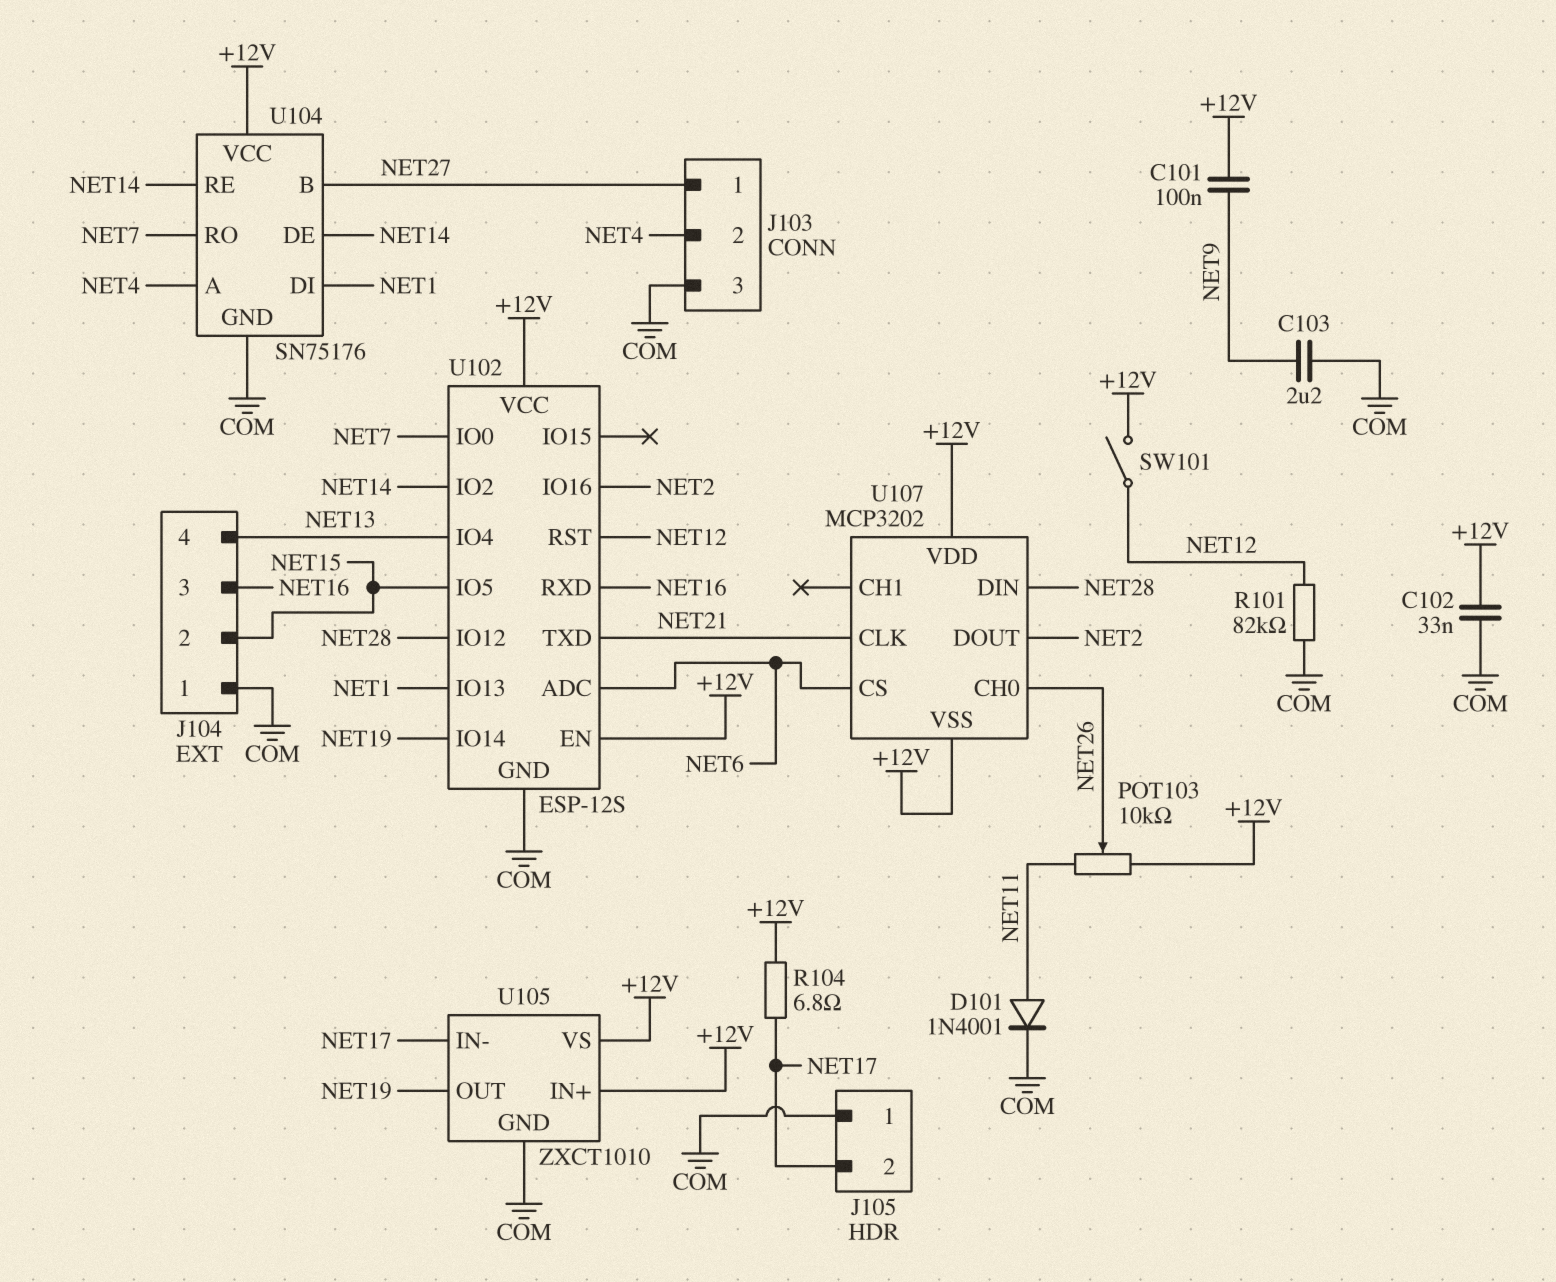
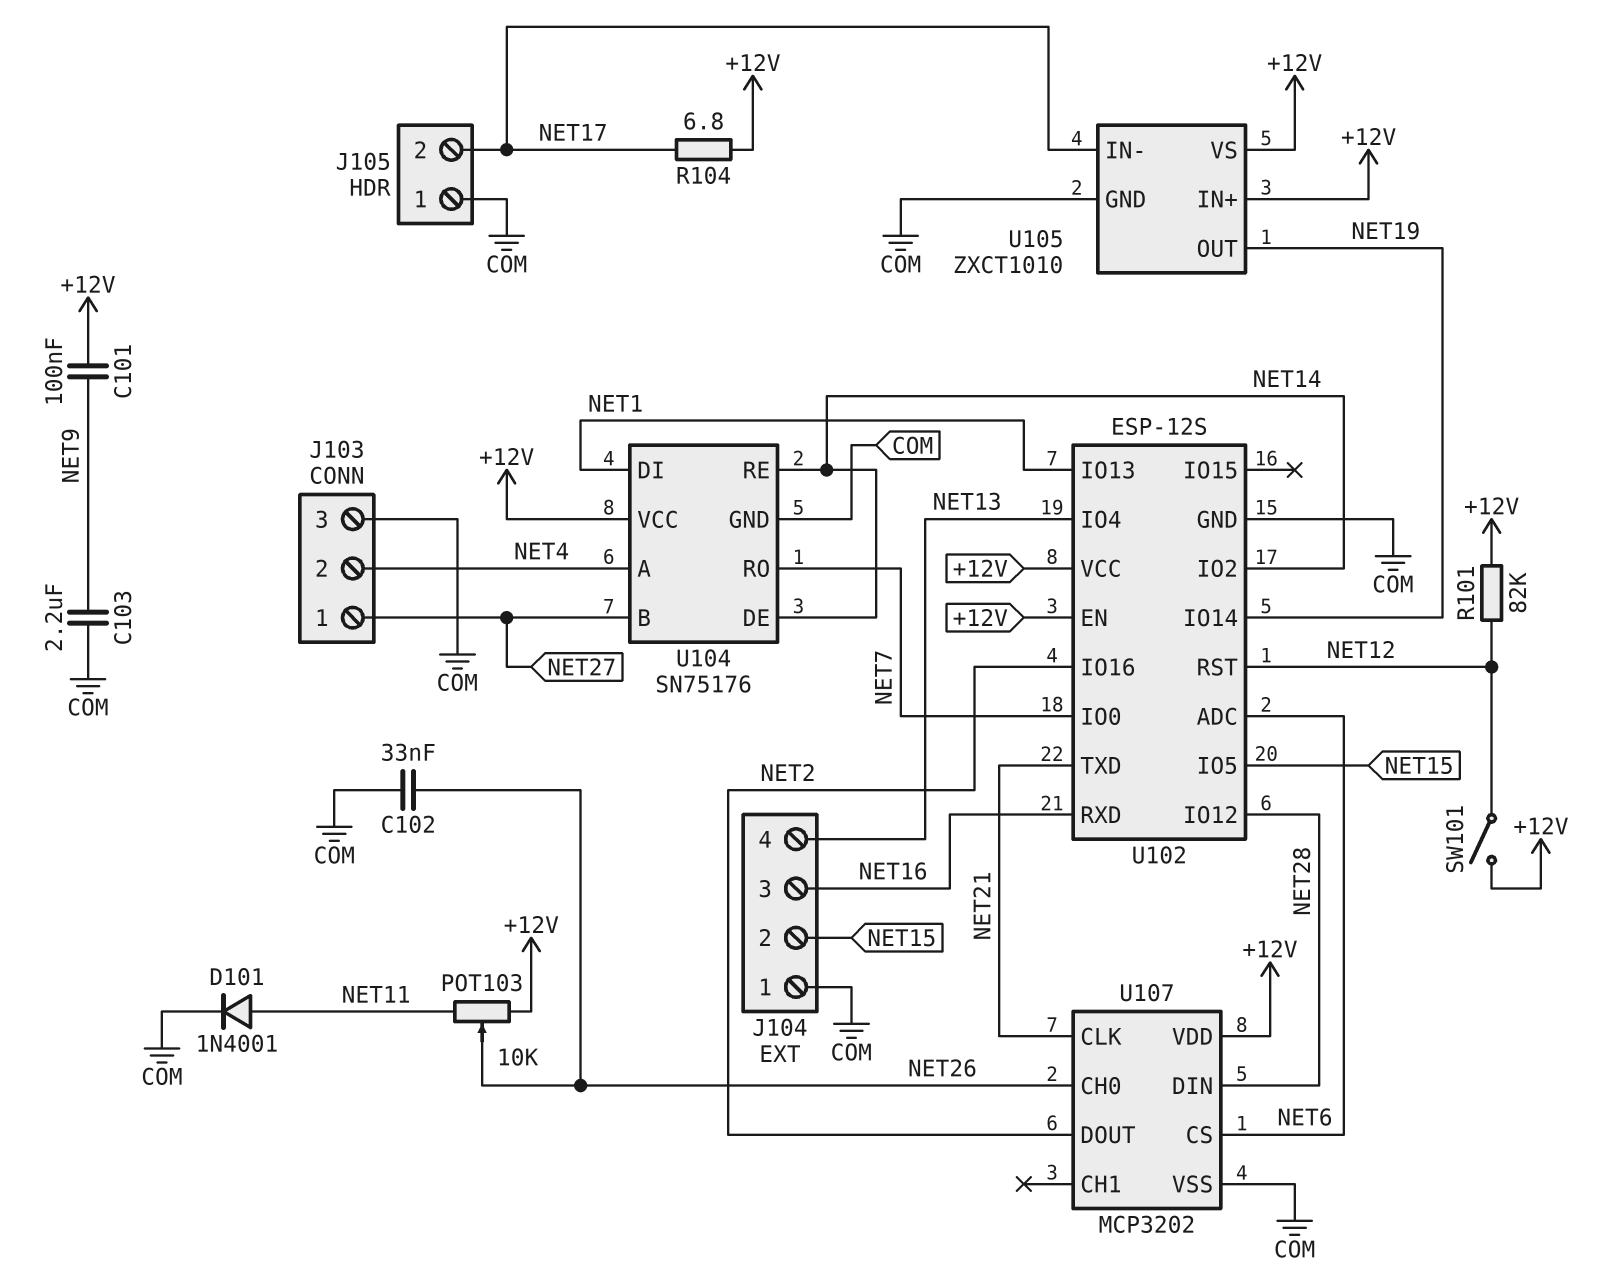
C102: 33nF (+12V, COM) -> 33nF (COM, NET26)
R101: 82k (COM, NET12) -> 82k (+12V, NET12)
U107 pin VSS: +12V -> COM

